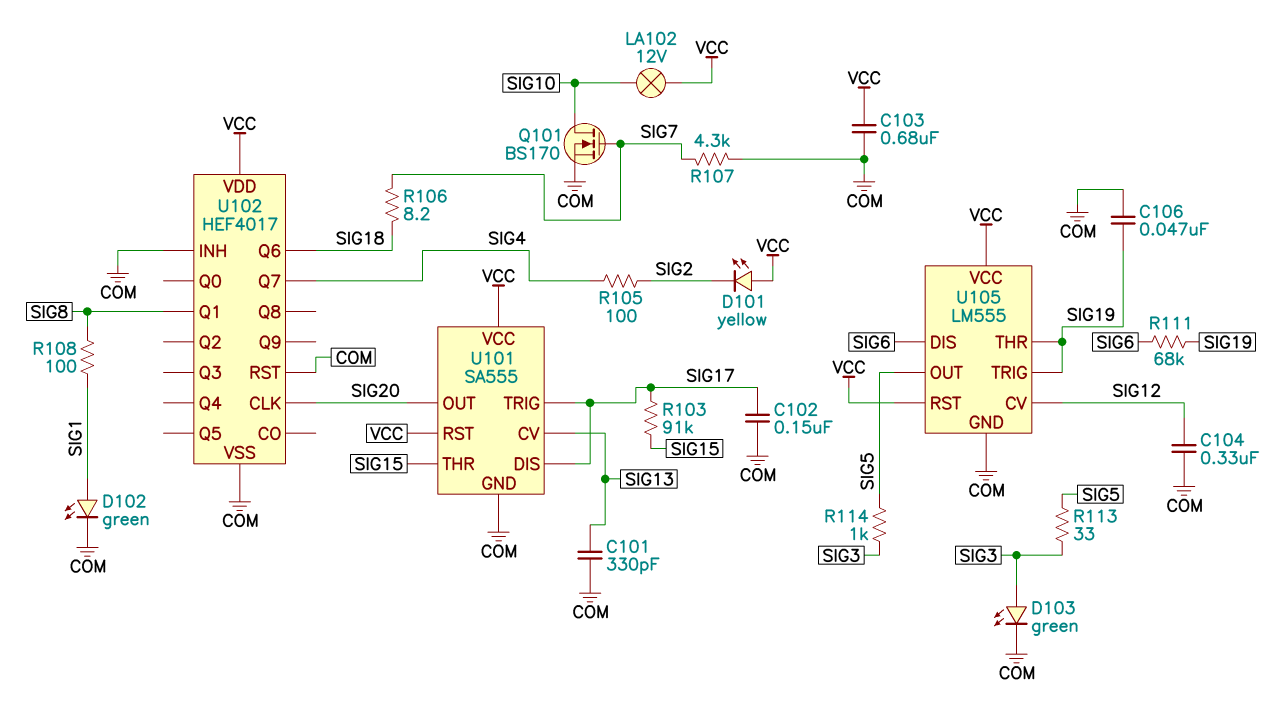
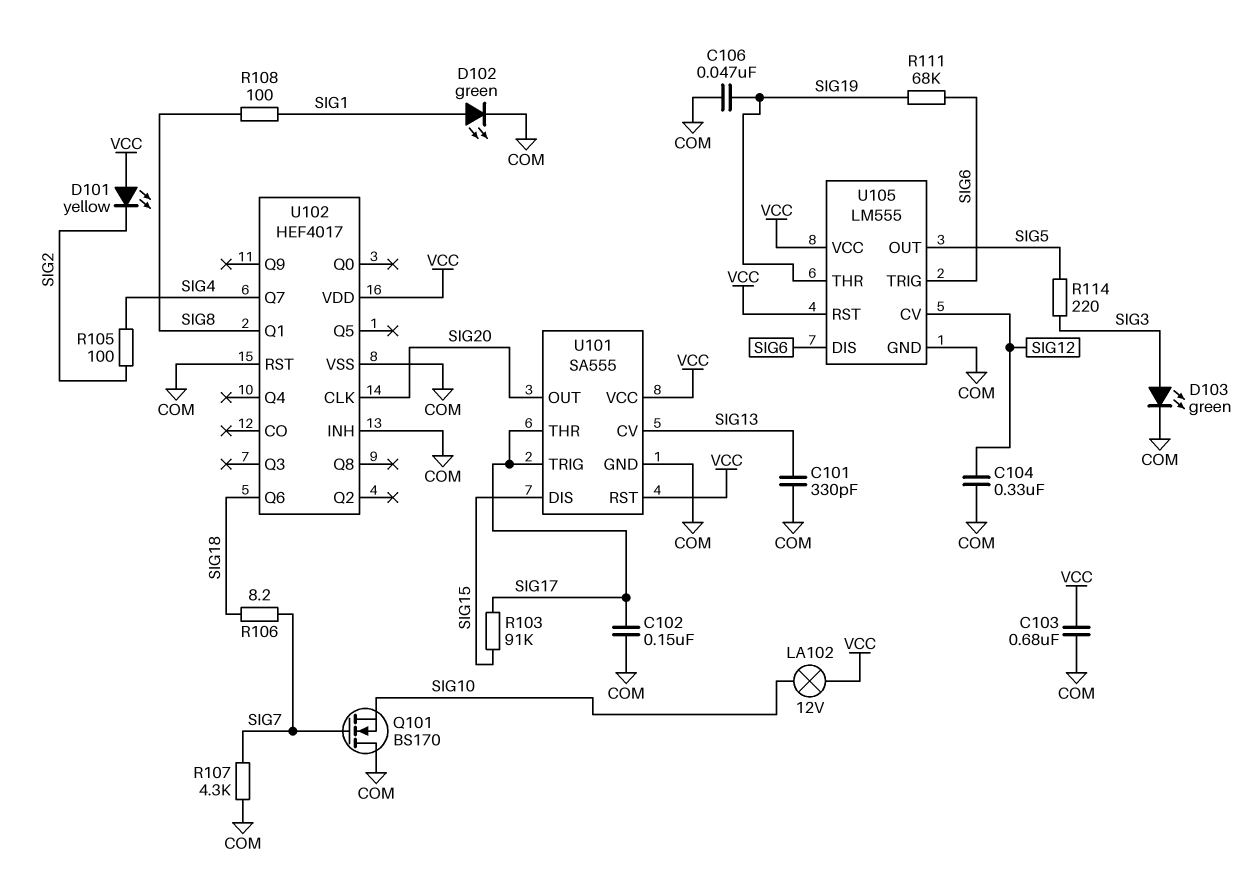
Q101: NMOS BS170 (G SIG7, D SIG10, S COM) -> NMOS BS170 (G SIG7, D COM, S SIG10)
R113: 33 (SIG3, SIG5) -> none
R114: 1k (SIG3, SIG5) -> 220 (SIG3, SIG5)
U101 pin DIS: SIG17 -> SIG15
U101 pin THR: SIG15 -> SIG17
U105 pin TRIG: SIG19 -> SIG6

